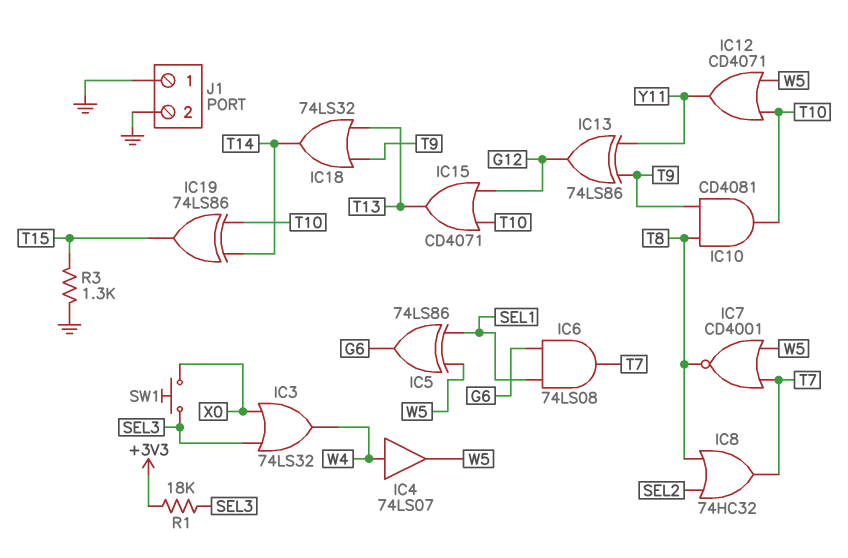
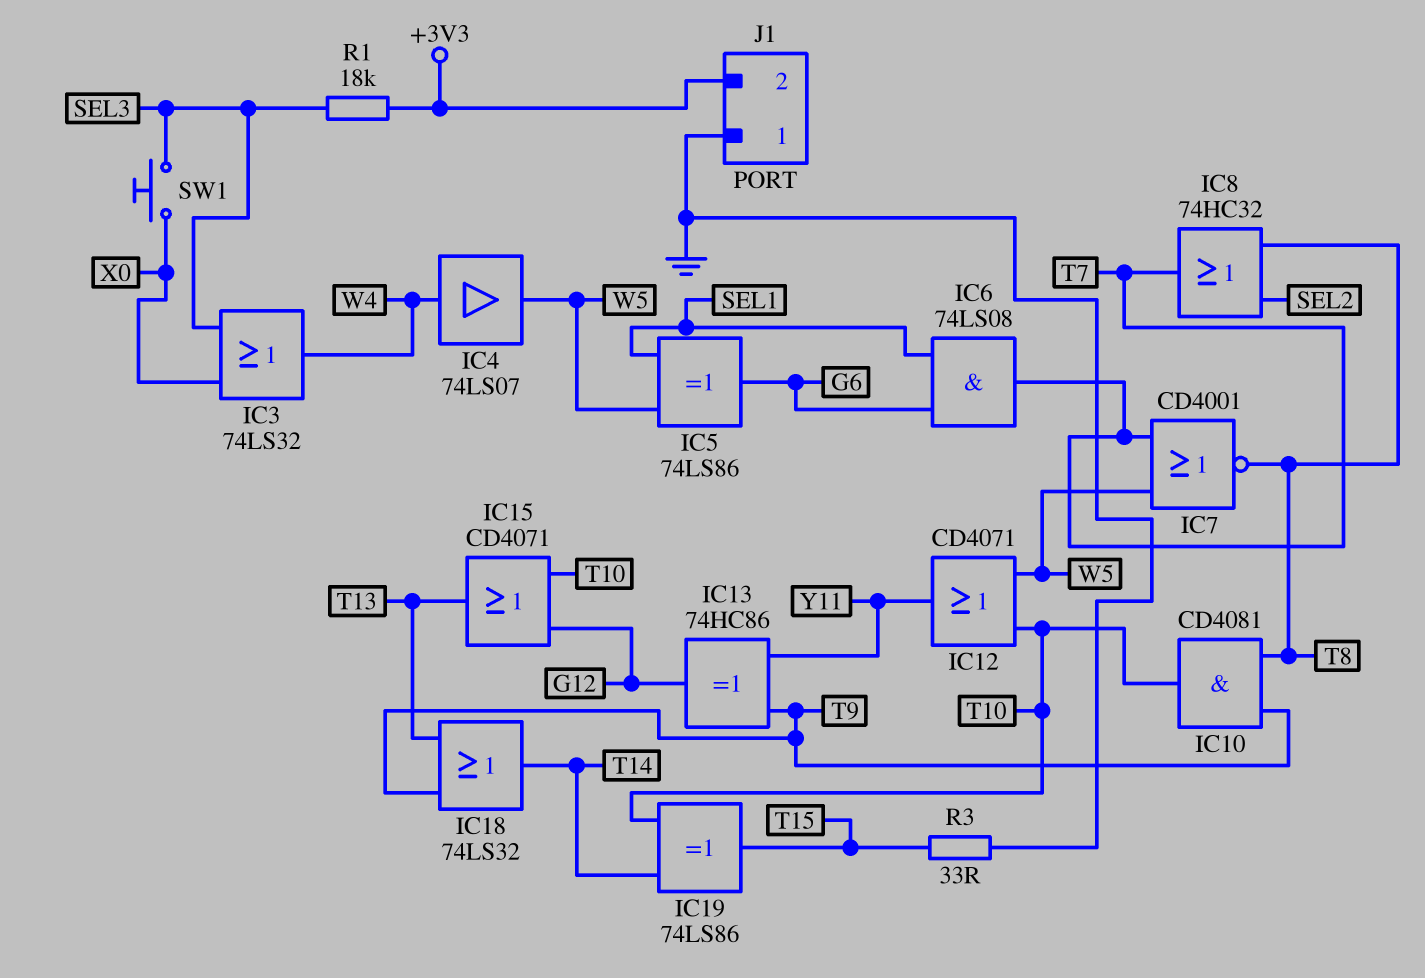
IC13: XOR 74LS86 (in T9, in Y11, out G12) -> XOR 74HC86 (in T9, in Y11, out G12)
J1 pin 2: GND -> +3V3
R3: 1.3k (GND, T15) -> 33 (GND, T15)

